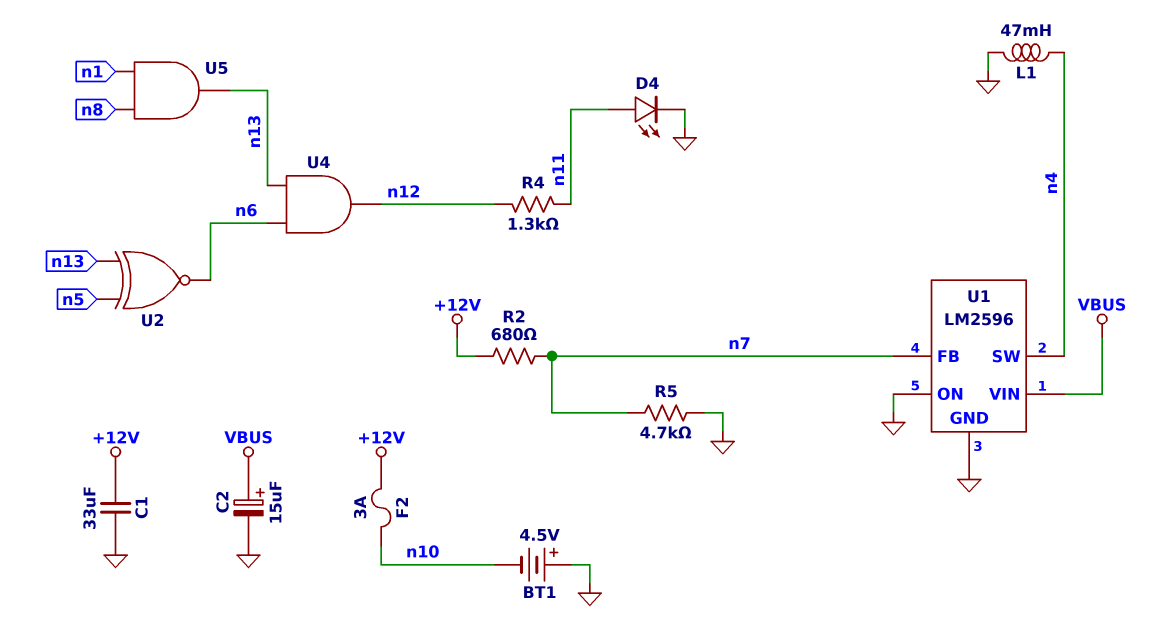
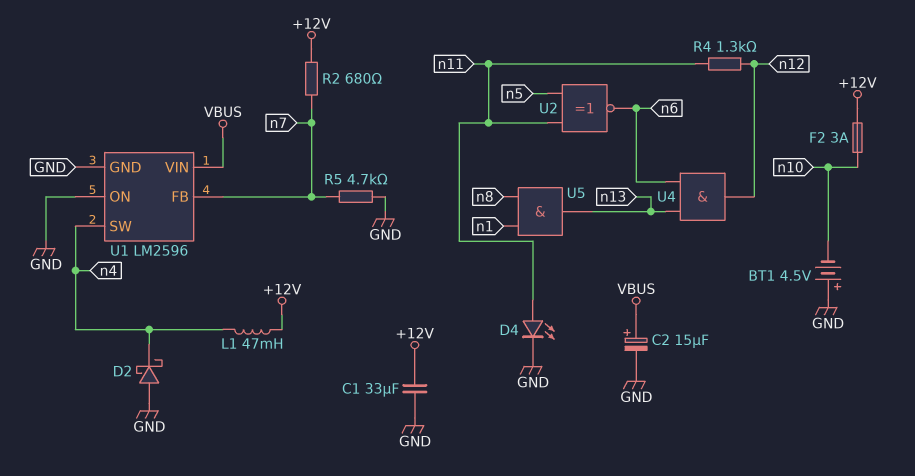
D2: none -> schottky (A GND, K n4)
L1: 47mH (GND, n4) -> 47mH (+12V, n4)
U2: XNOR (in n5, in n13, out n6) -> XNOR (in n5, in n11, out n6)

